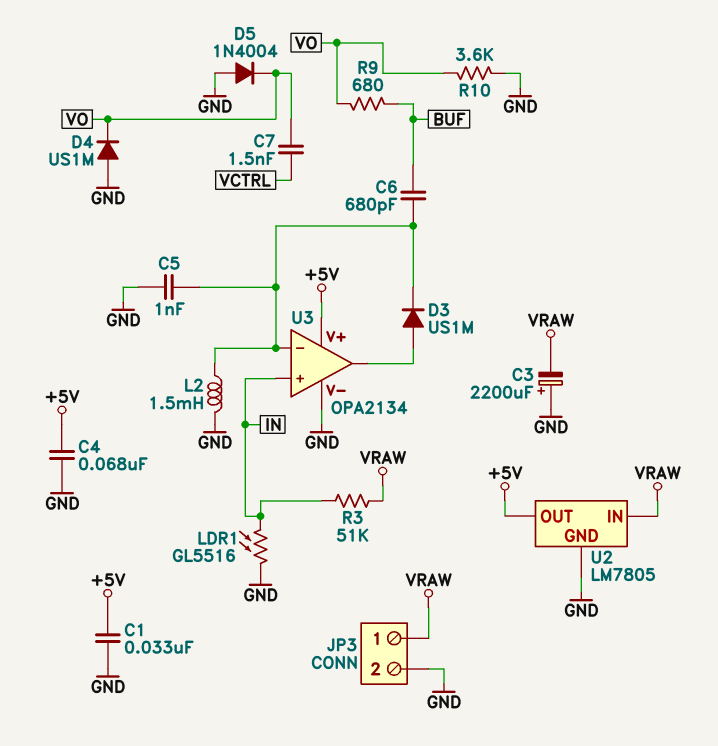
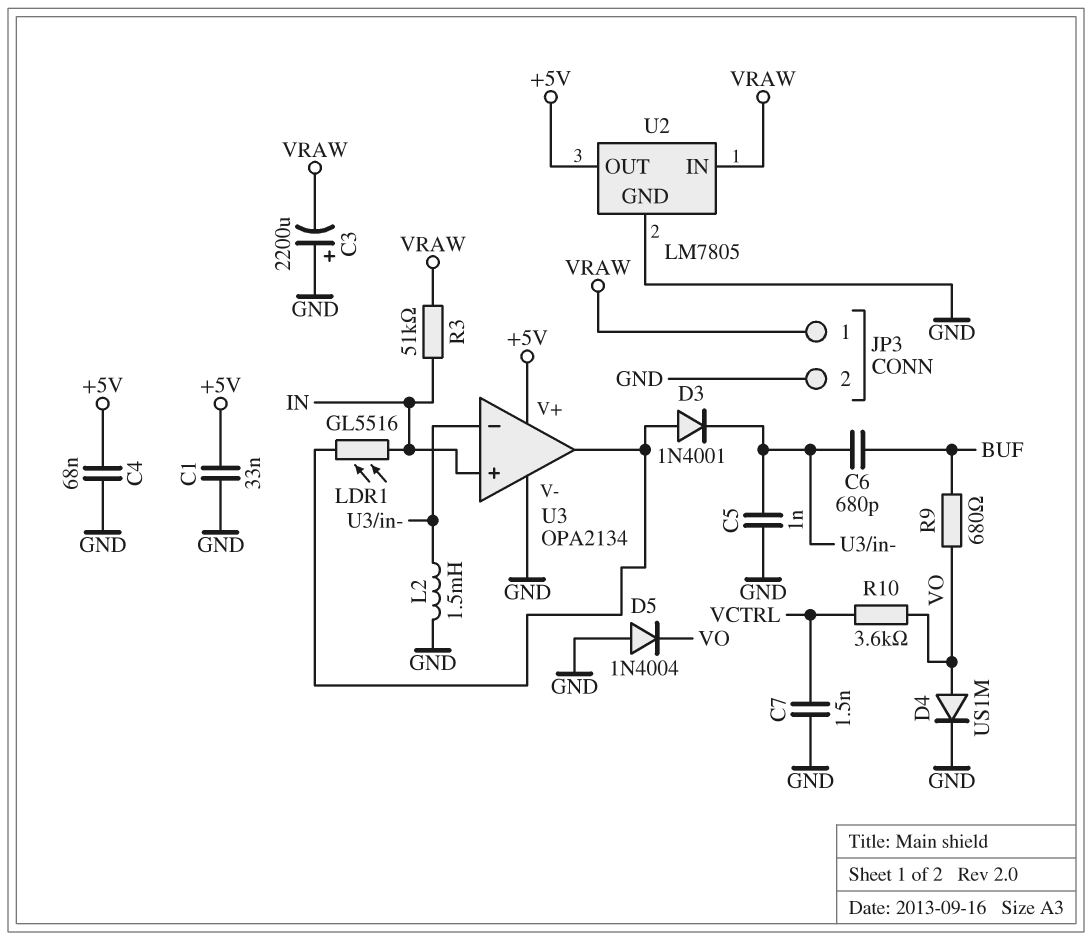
C7: 1.5nF (VCTRL, VO) -> 1.5nF (GND, VCTRL)
D3: diode US1M (A U3/out, K U3/in-) -> diode 1N4001 (A U3/out, K U3/in-)
D4: diode US1M (A GND, K VO) -> diode US1M (A VO, K GND)
LDR1: GL5516 (GND, IN) -> GL5516 (IN, U3/out)
R10: 3.6k (GND, VO) -> 3.6k (VCTRL, VO)

